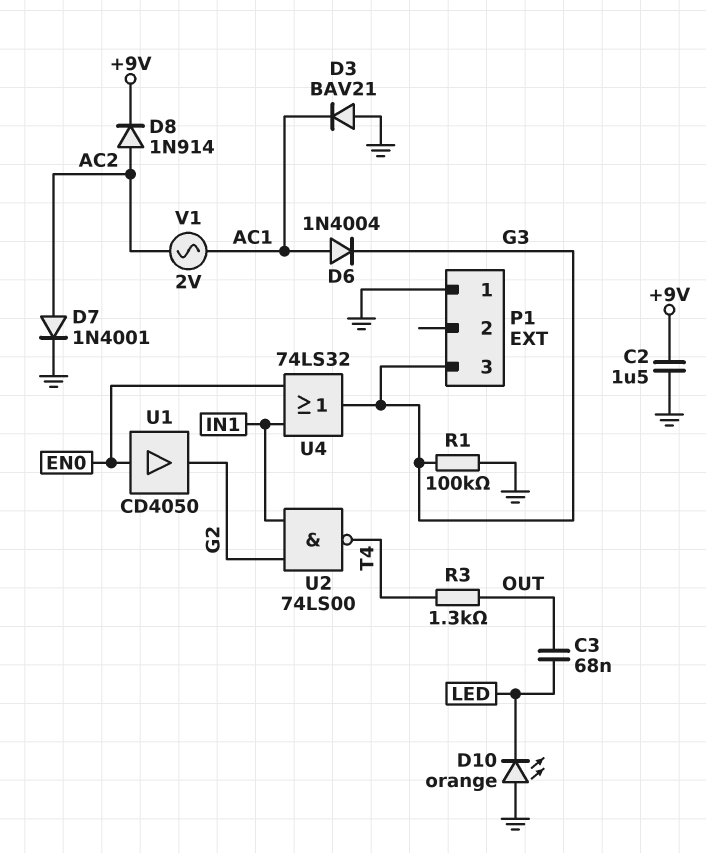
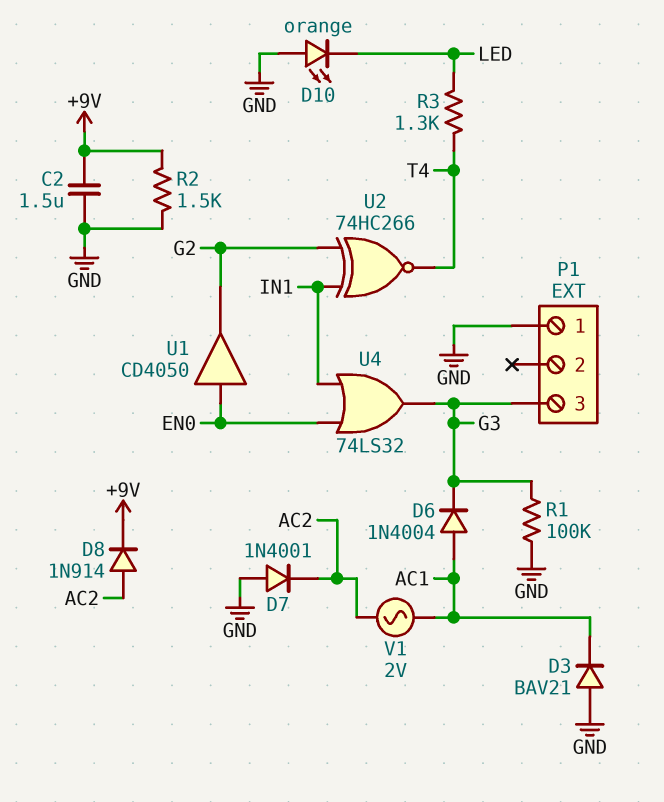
C3: 68nF (LED, OUT) -> none
D7: diode 1N4001 (A AC2, K GND) -> diode 1N4001 (A GND, K AC2)
R2: none -> 1.5k (+9V, GND)
R3: 1.3k (OUT, T4) -> 1.3k (LED, T4)
U2: NAND 74LS00 (in G2, in IN1, out T4) -> XNOR 74HC266 (in G2, in IN1, out T4)

